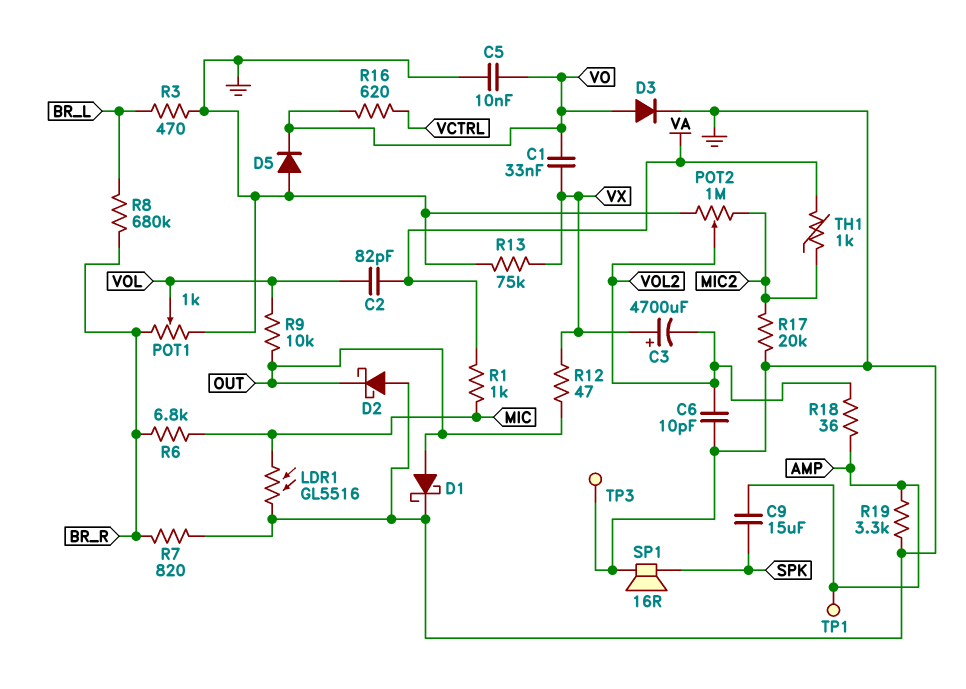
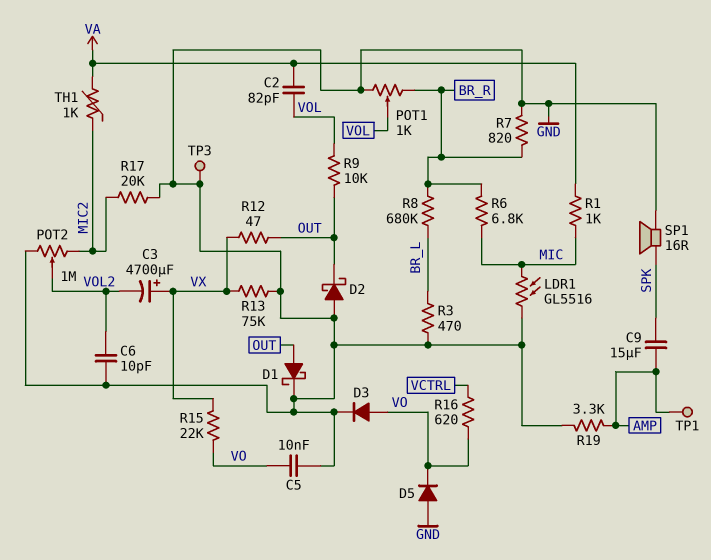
C1: 33nF (VO, VX) -> none
R15: none -> 22k (VO, VX)
R18: 36 (AMP, VOL2) -> none

